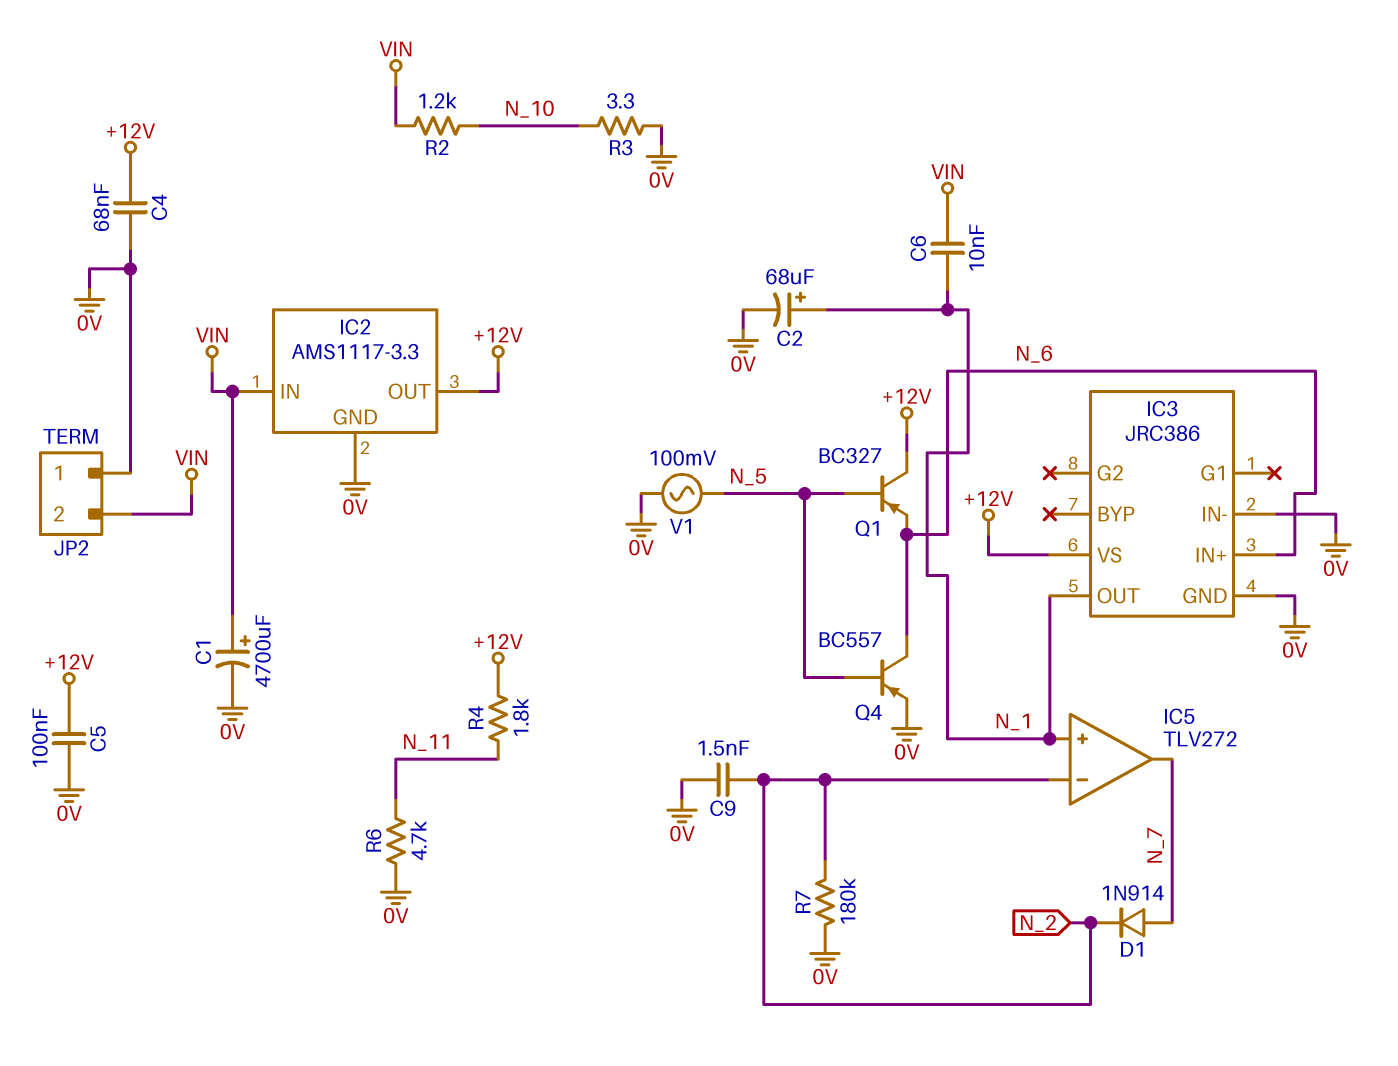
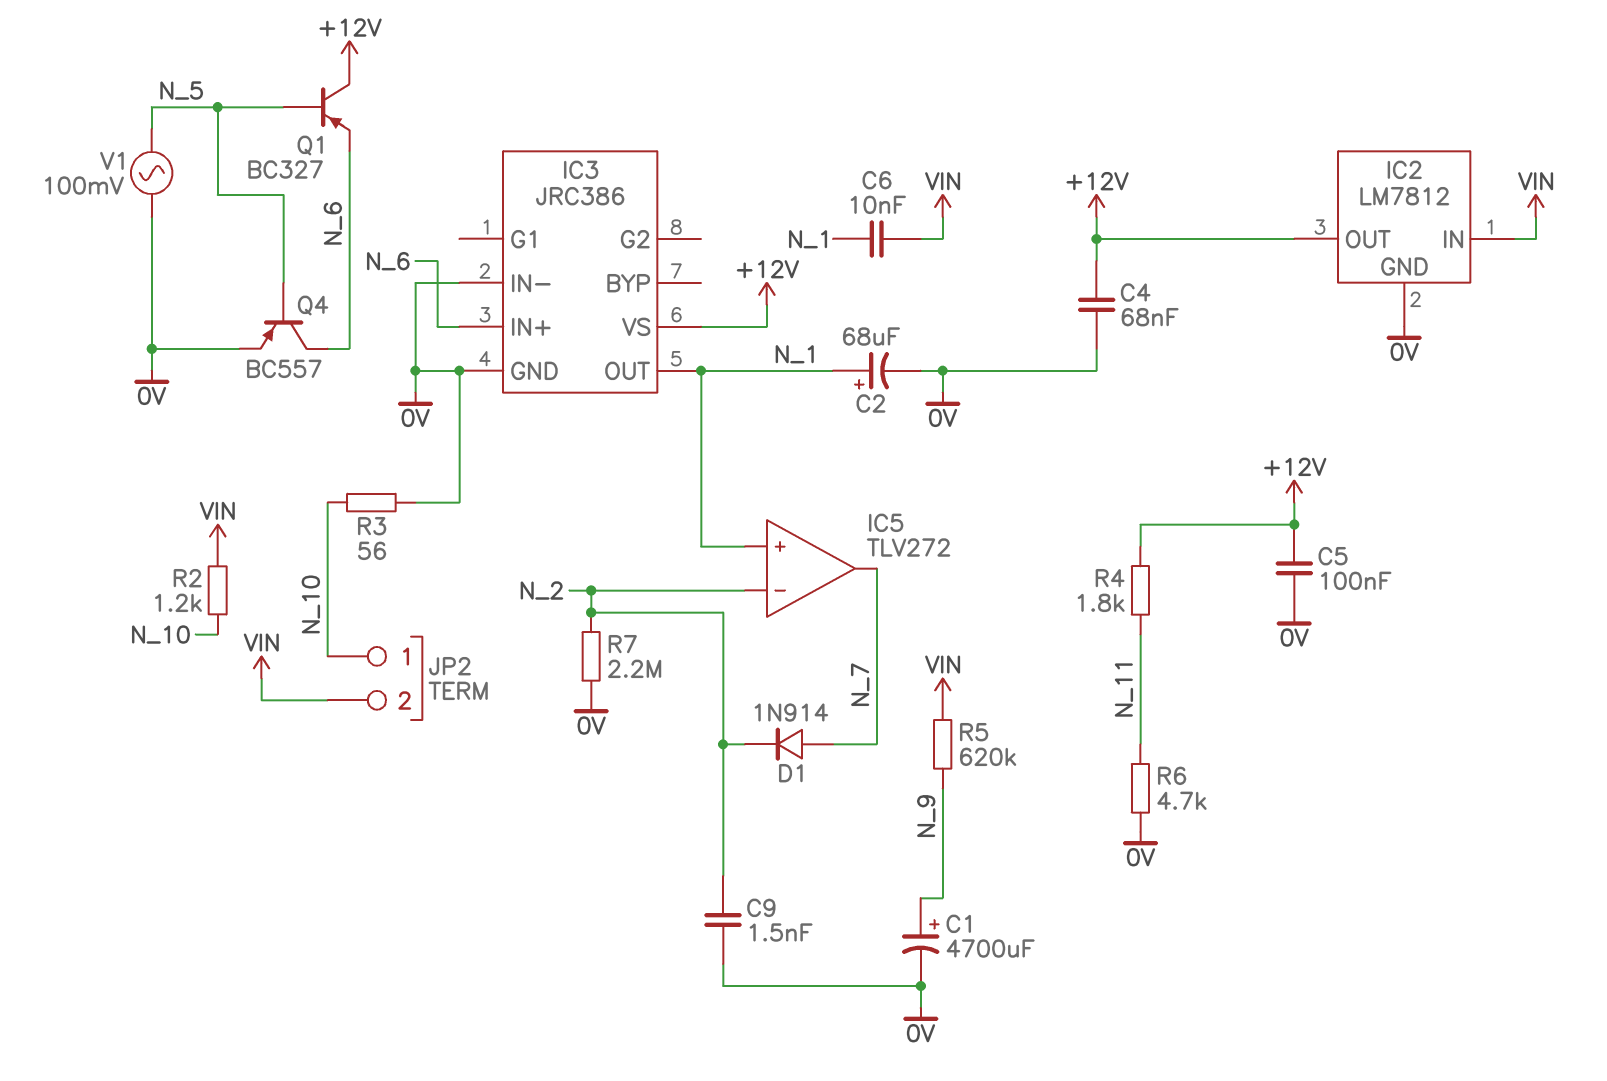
C1: 4700uF (plus VIN, minus 0V) -> 4700uF (plus N_9, minus 0V)
IC2: AMS1117-3.3 -> LM7812
JP2 pin 1: 0V -> N_10
R3: 3.3 (0V, N_10) -> 56 (0V, N_10)
R5: none -> 620k (N_9, VIN)
R7: 180k (0V, N_2) -> 2.2M (0V, N_2)

